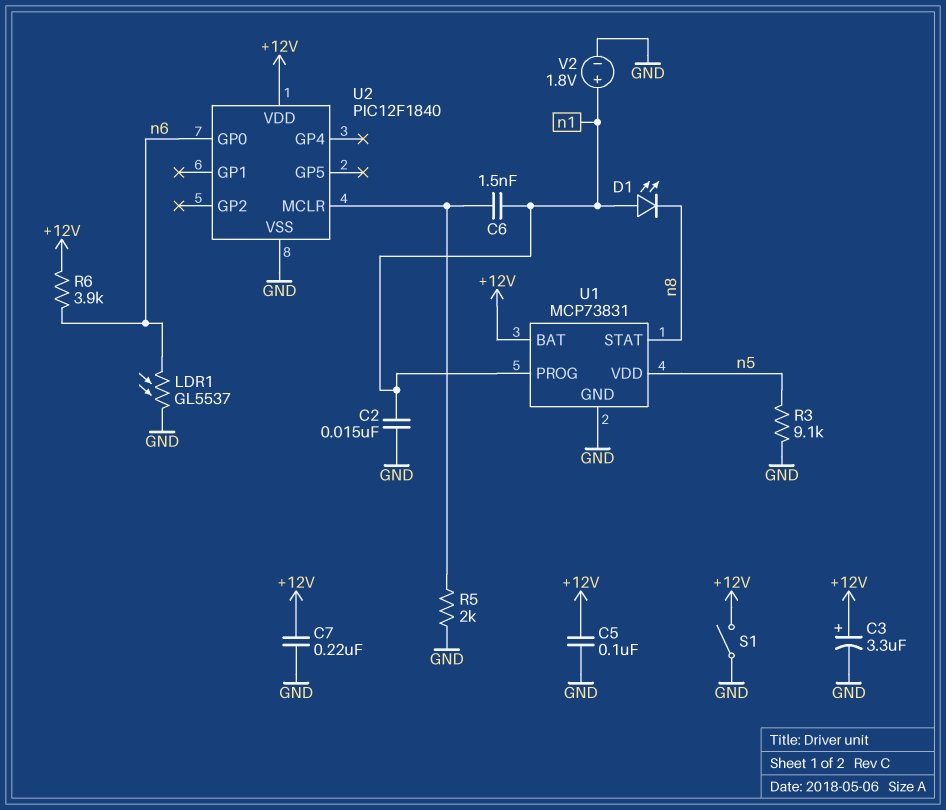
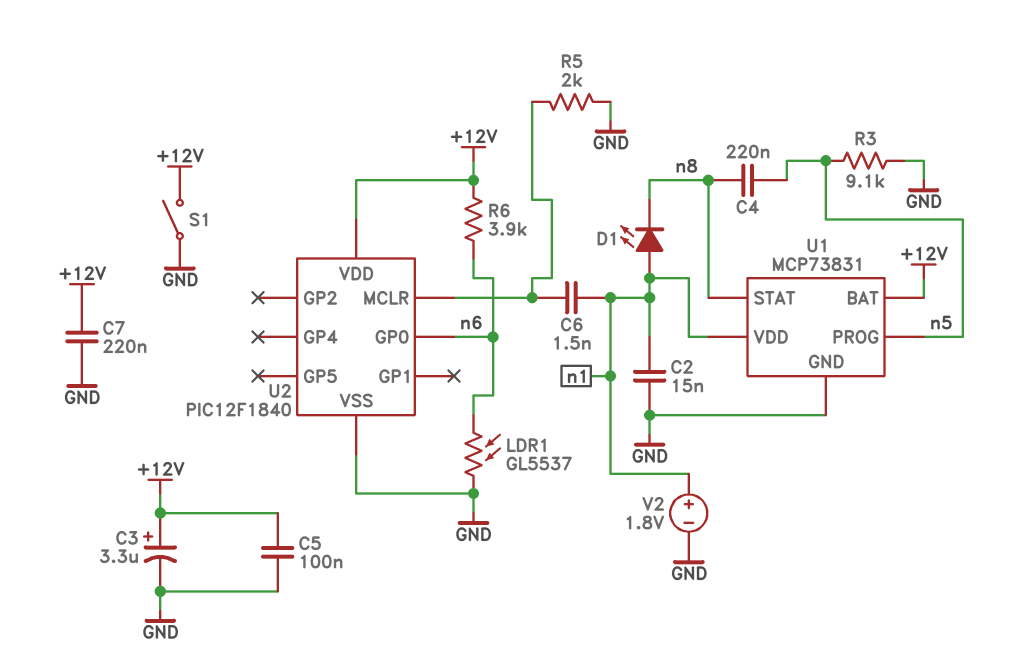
C4: none -> 220nF (n5, n8)
U1 pin PROG: n1 -> n5
U1 pin VDD: n5 -> n1

